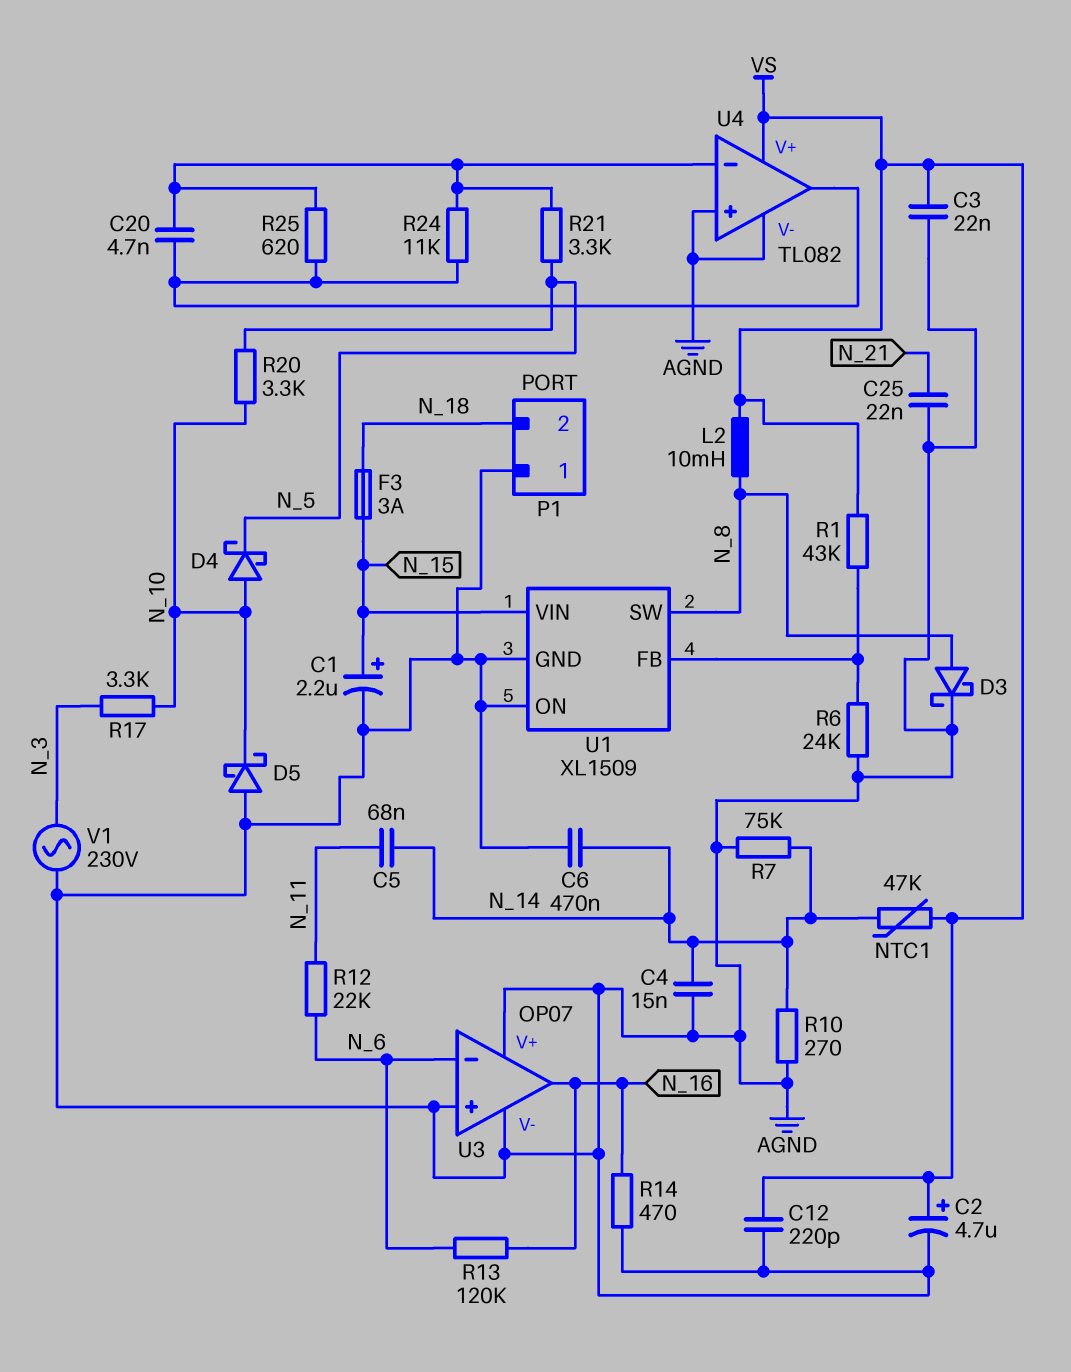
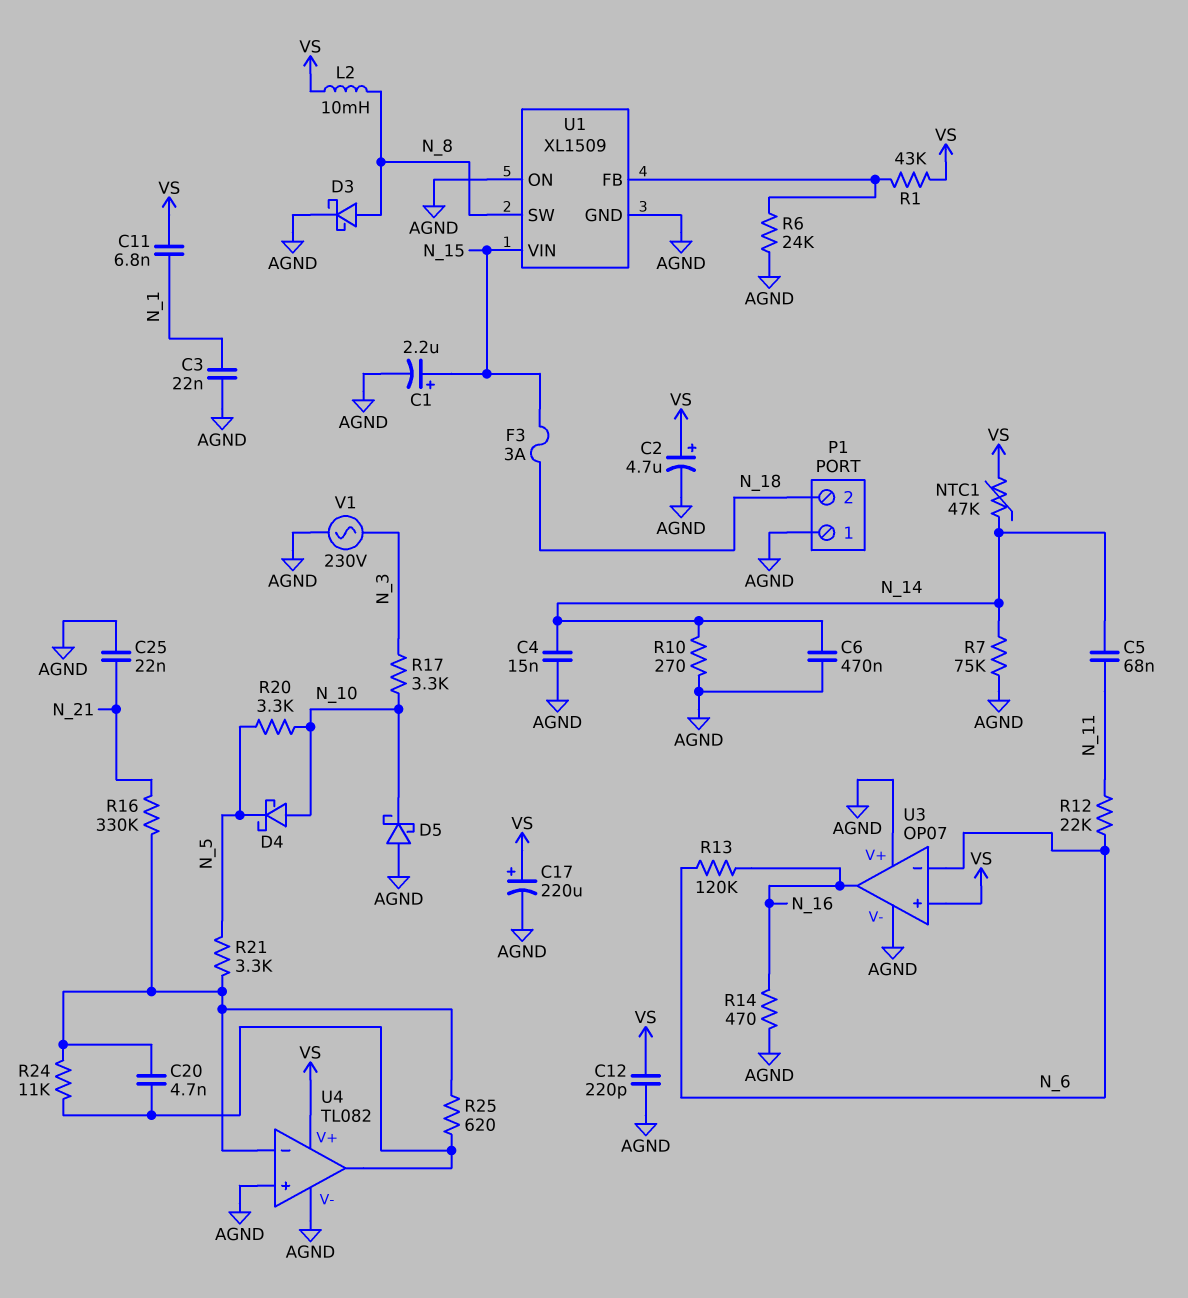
C3: 22nF (AGND, VS) -> 22nF (AGND, N_1)
C11: none -> 6.8nF (N_1, VS)
C17: none -> 220uF (plus VS, minus AGND)
R16: none -> 330k (N_21, U4/in-)
U3 pin in+: AGND -> VS

